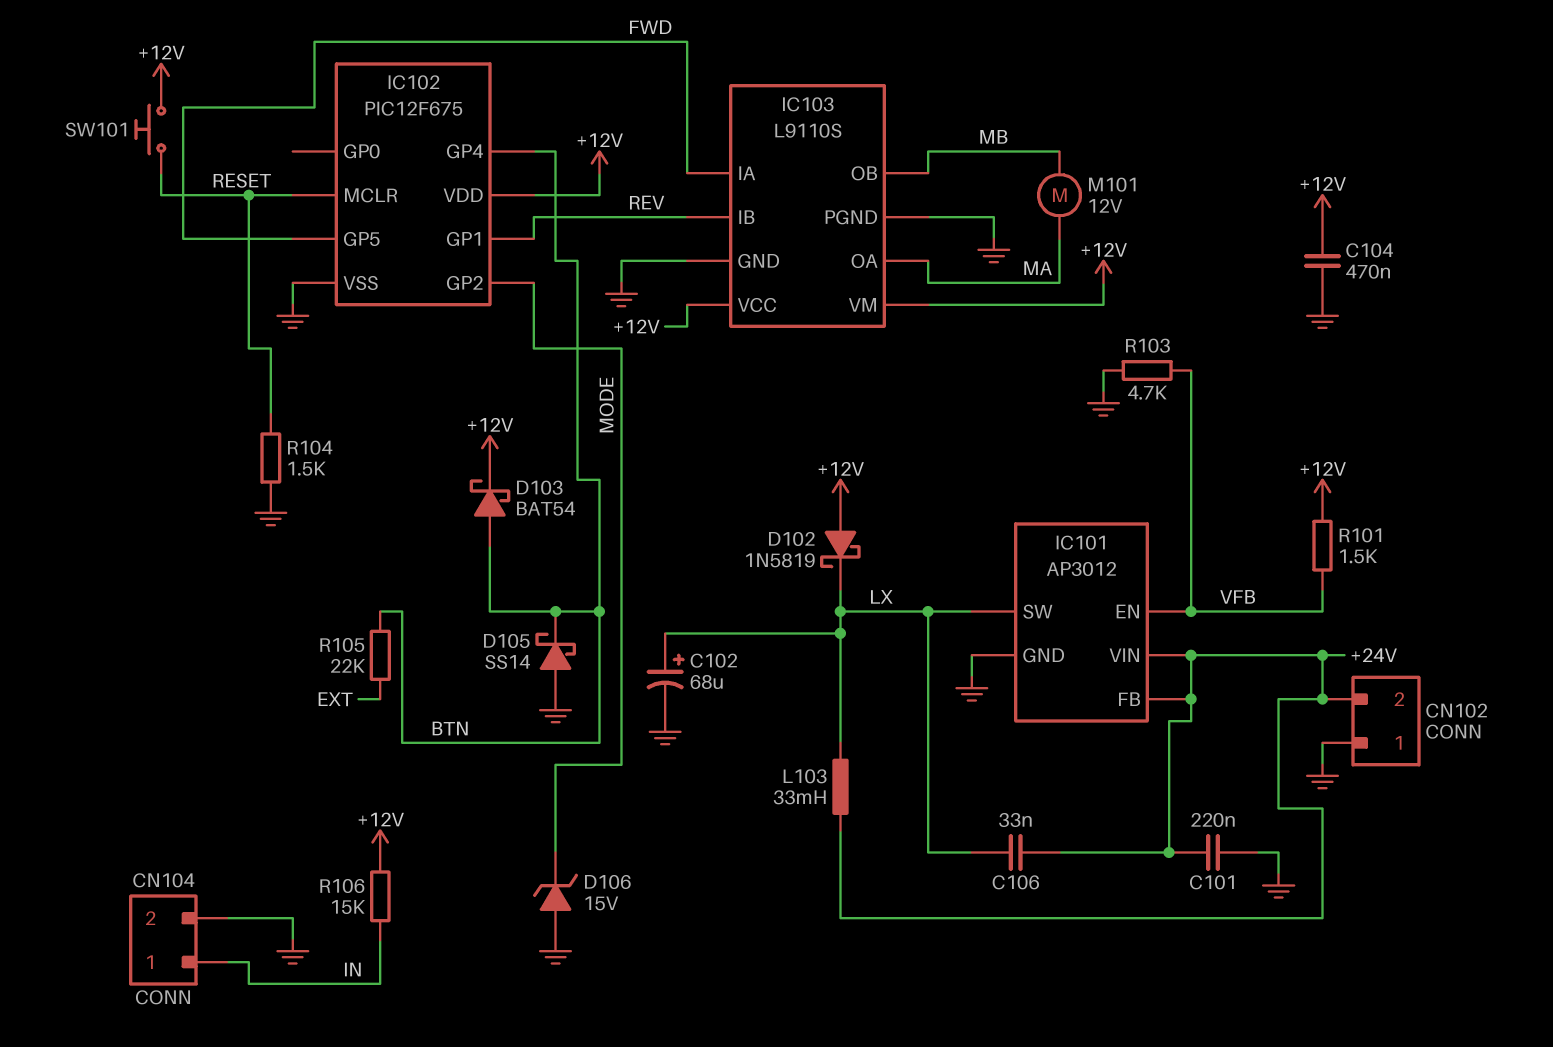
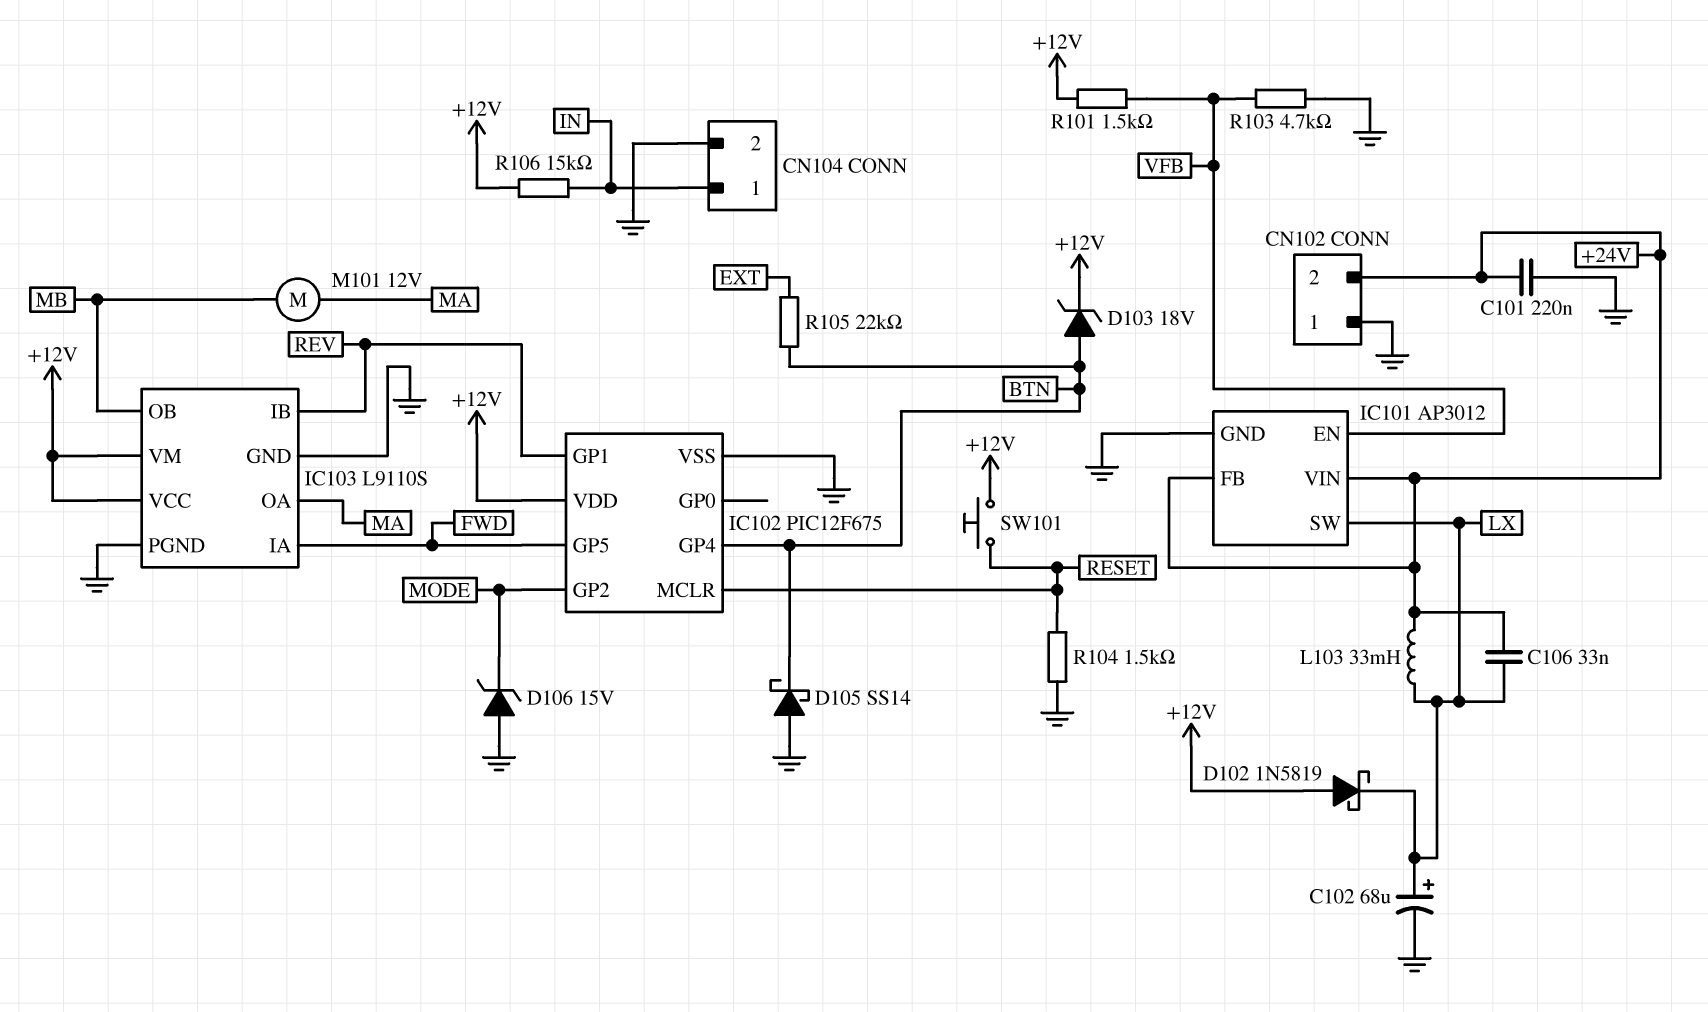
C104: 470nF (+12V, GND) -> none
D103: schottky BAT54 (A BTN, K +12V) -> zener 18V (A BTN, K +12V)

